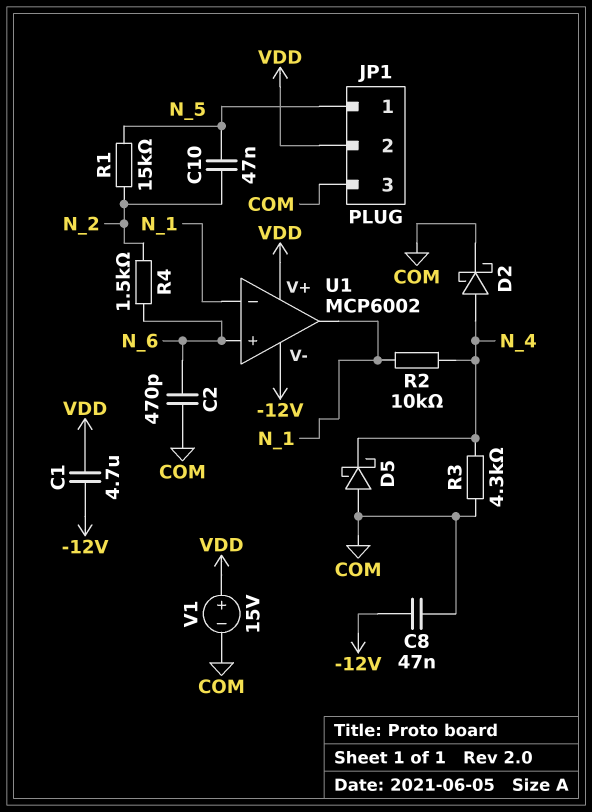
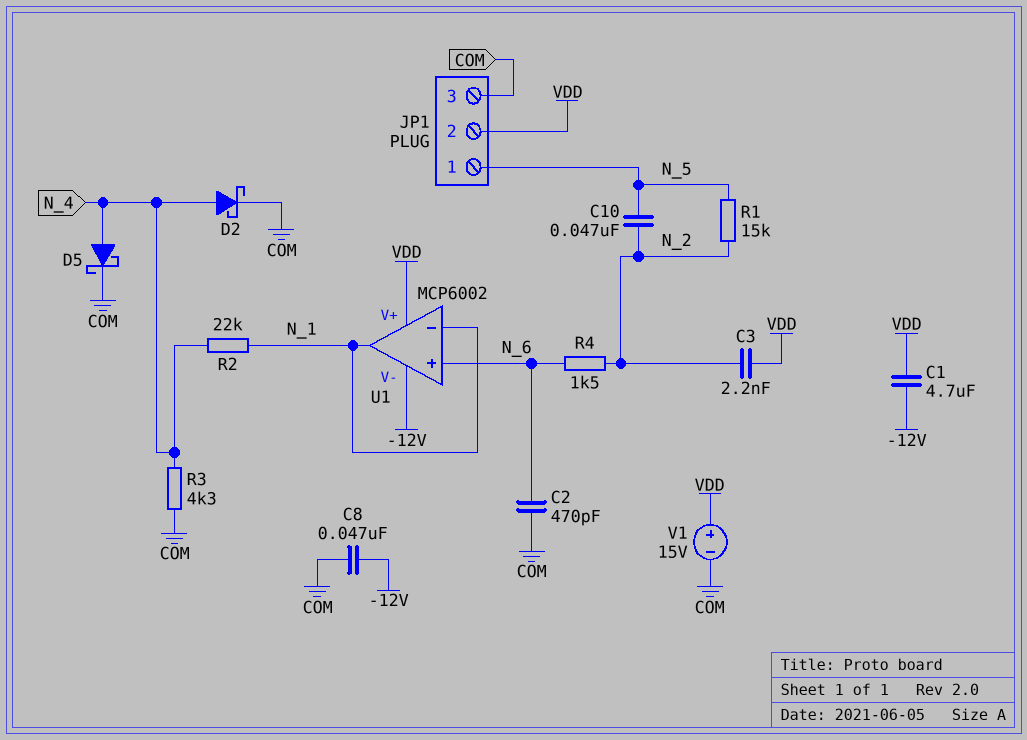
C3: none -> 2.2nF (N_2, VDD)
D5: schottky (A COM, K N_4) -> schottky (A N_4, K COM)
R2: 10k (N_1, N_4) -> 22k (N_1, N_4)

